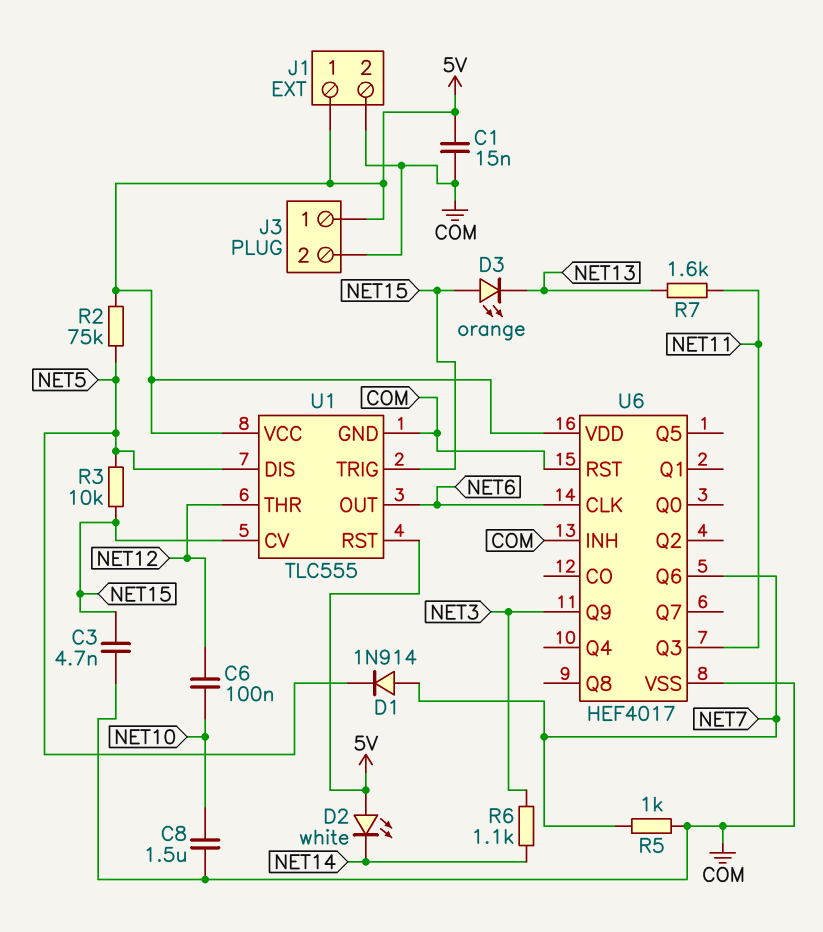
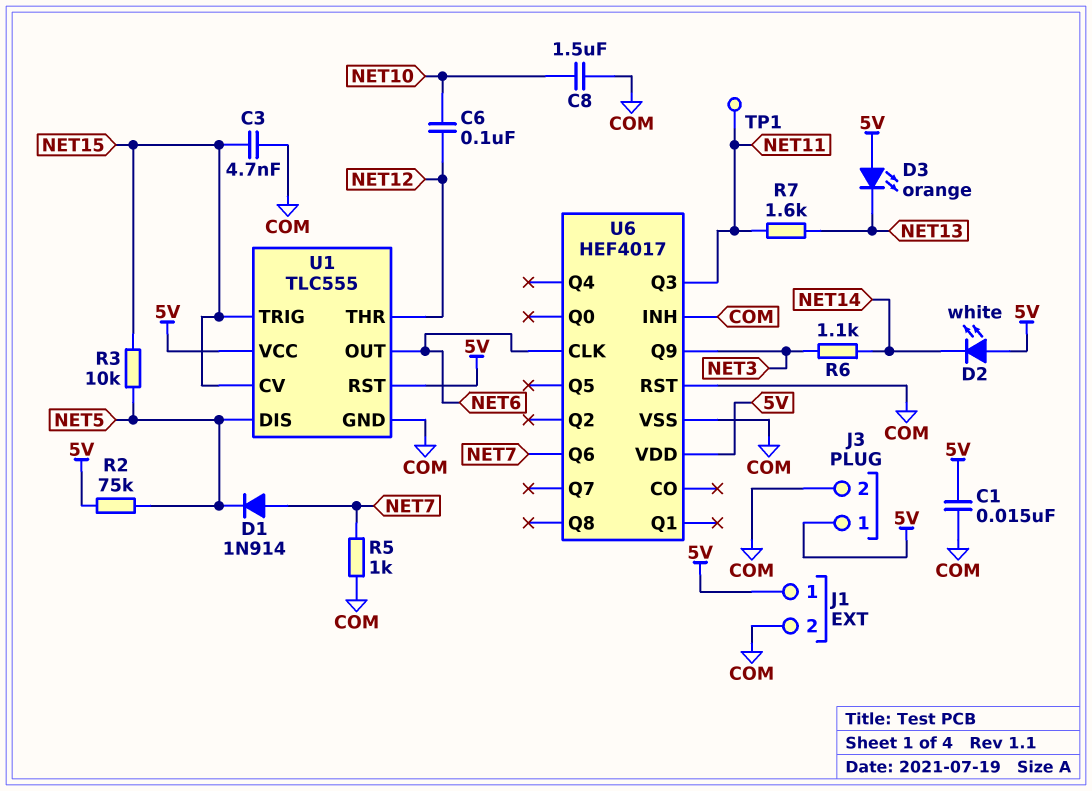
D3: LED orange (A NET15, K NET13) -> LED orange (A 5V, K NET13)
TP1: none -> test point (NET11)

